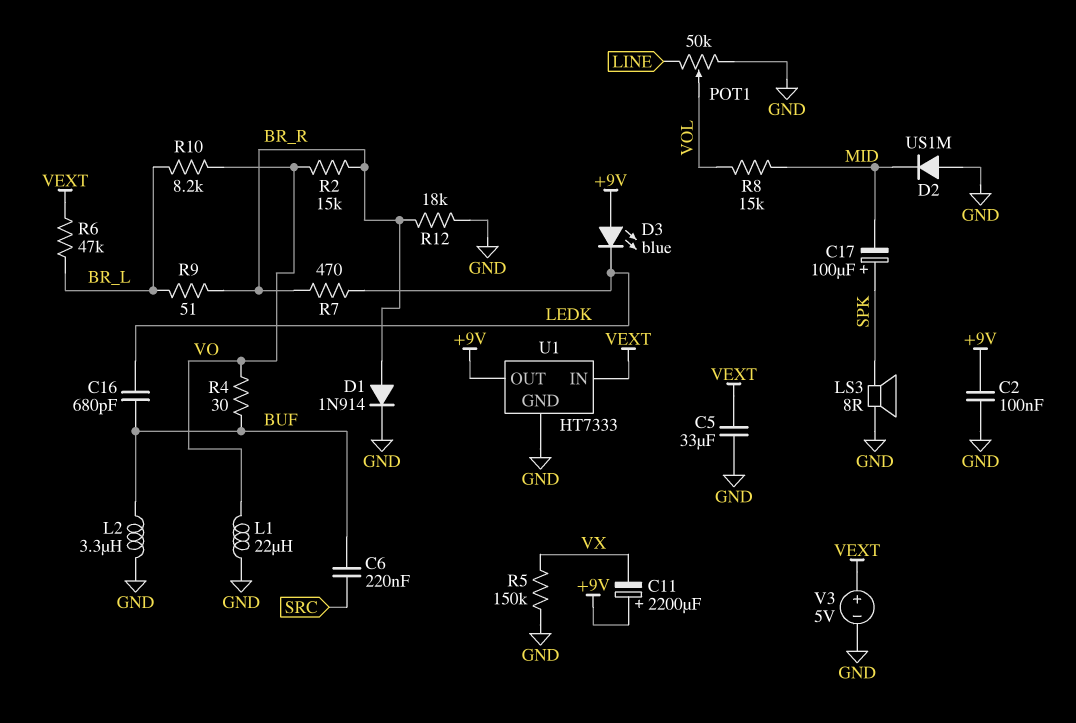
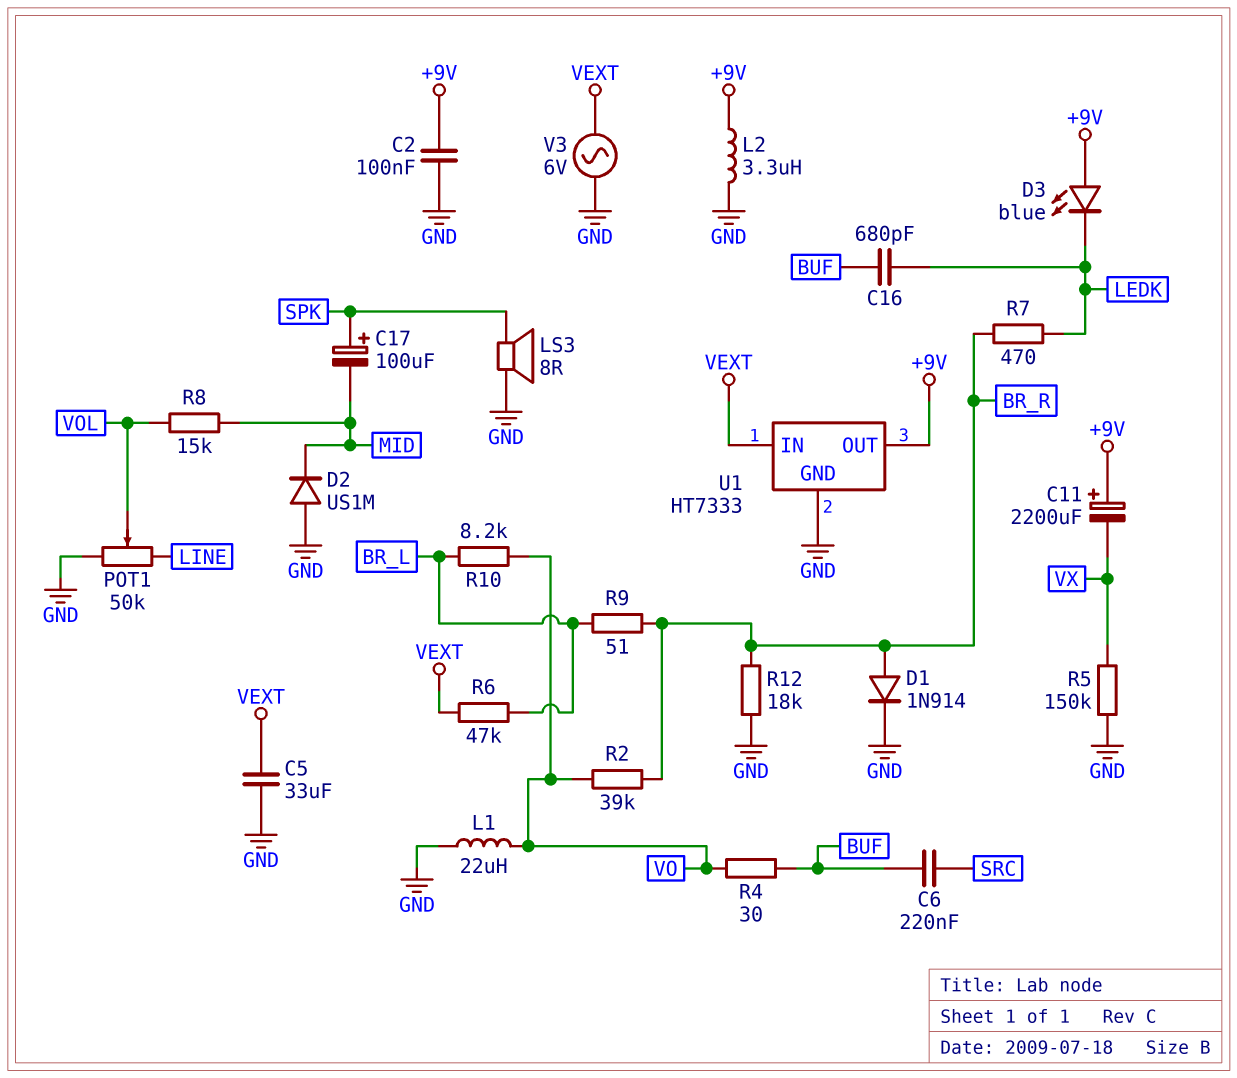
L2: 3.3uH (BUF, GND) -> 3.3uH (+9V, GND)
R2: 15k (BR_R, VO) -> 39k (BR_R, VO)
V3: 5V (plus VEXT, minus GND) -> AC 6V (GND, VEXT)

